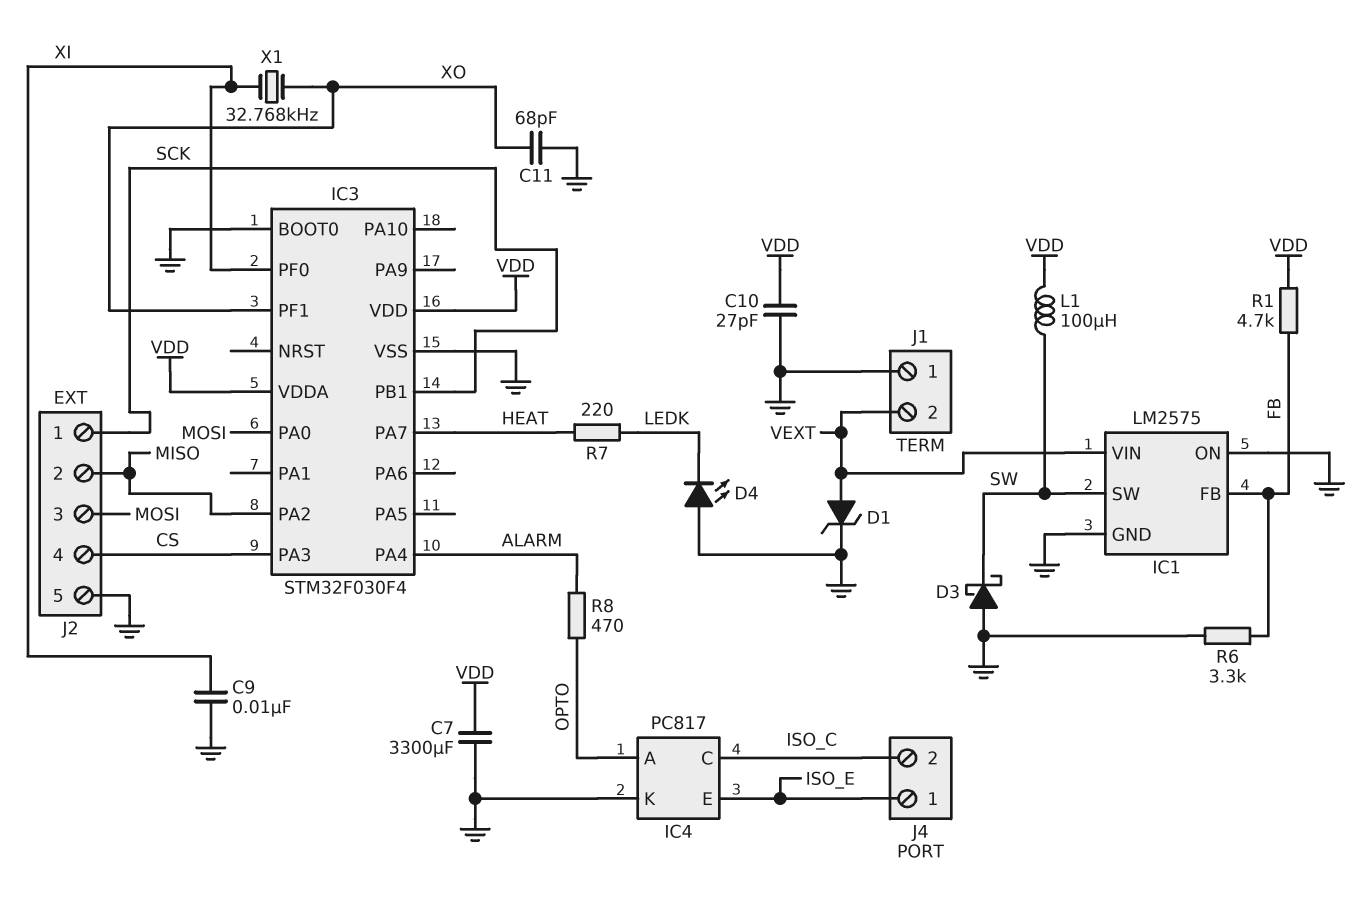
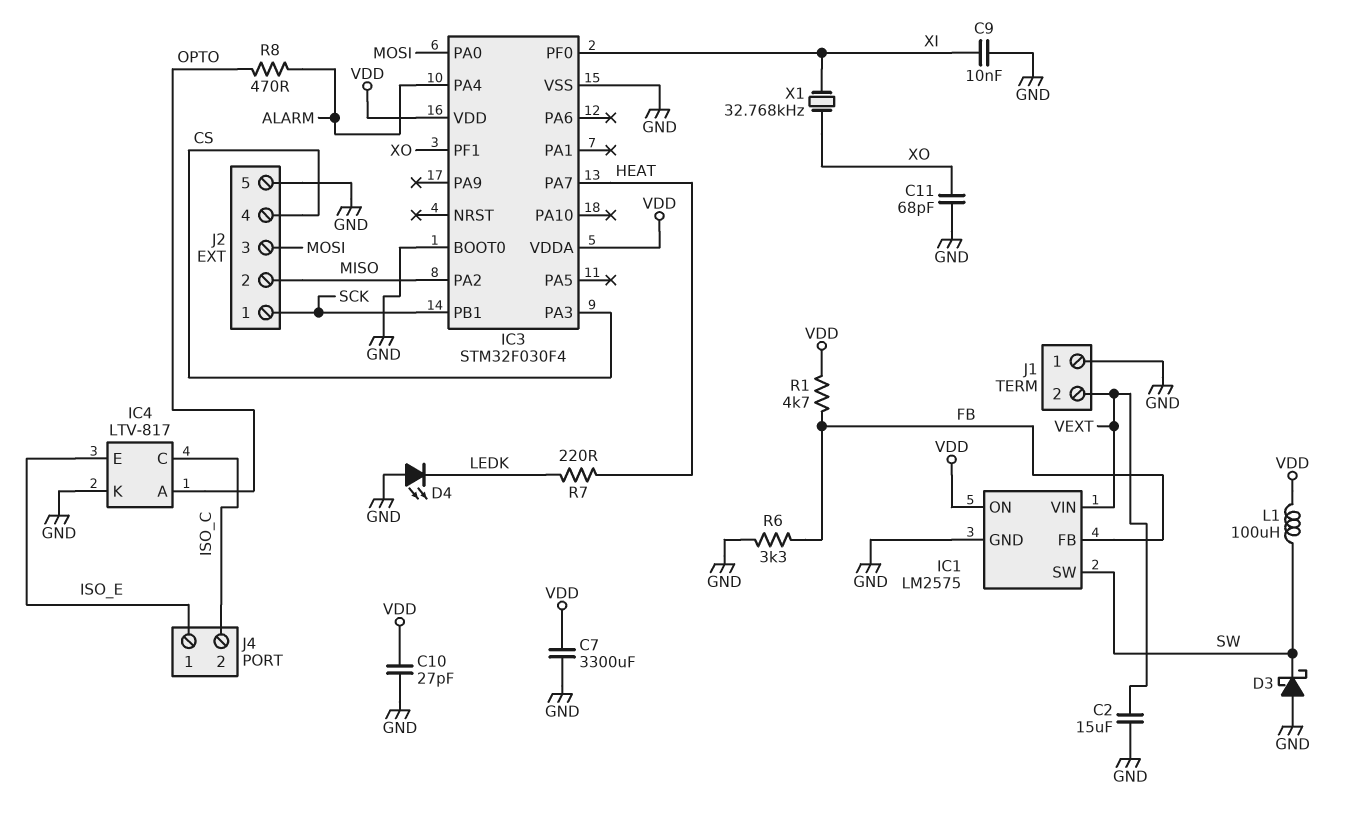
C2: none -> 15uF (GND, VEXT)
D1: zener (A VEXT, K GND) -> none
IC1 pin ON: GND -> VDD
IC4: PC817 -> LTV-817

